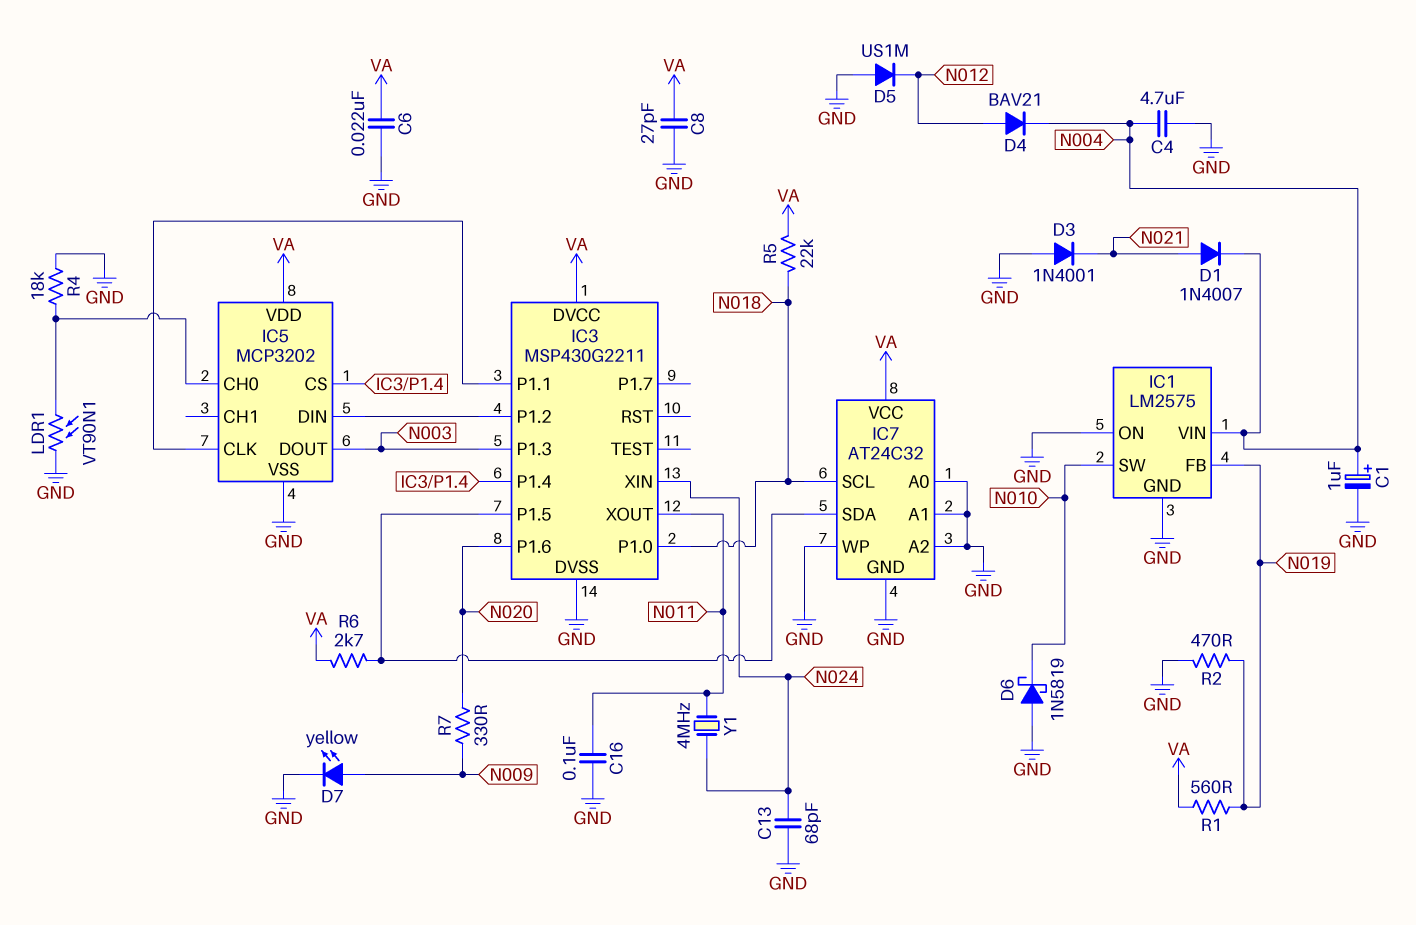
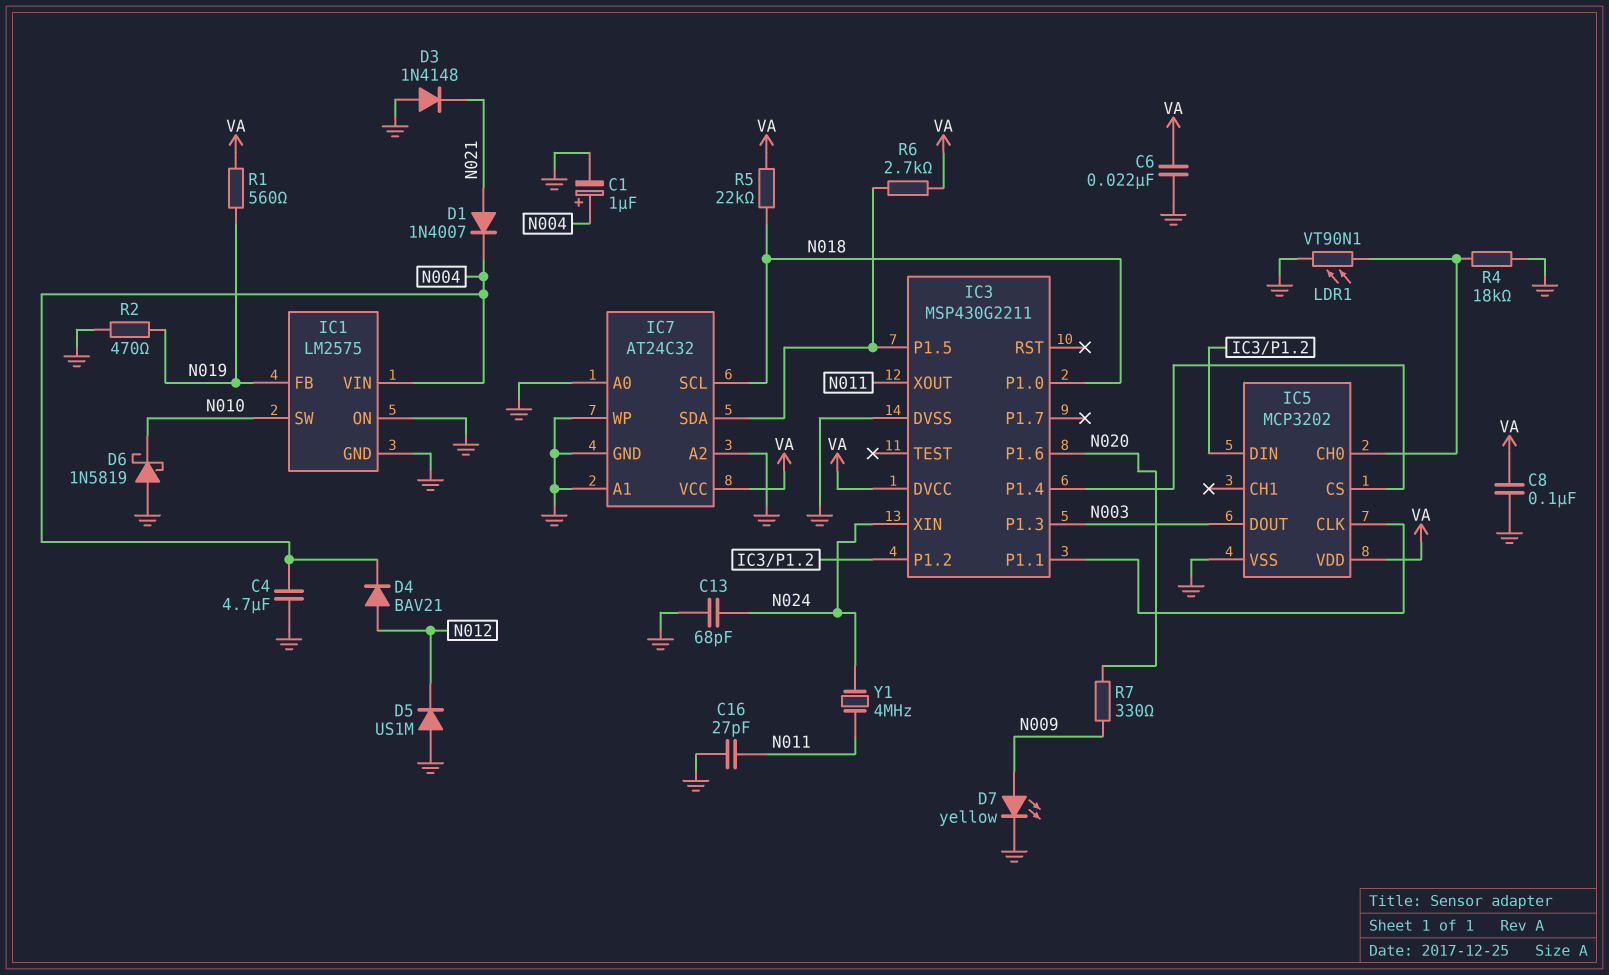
C8: 27pF (GND, VA) -> 100nF (GND, VA)
C16: 100nF (GND, N011) -> 27pF (GND, N011)
D3: diode 1N4001 (A GND, K N021) -> diode 1N4148 (A GND, K N021)

